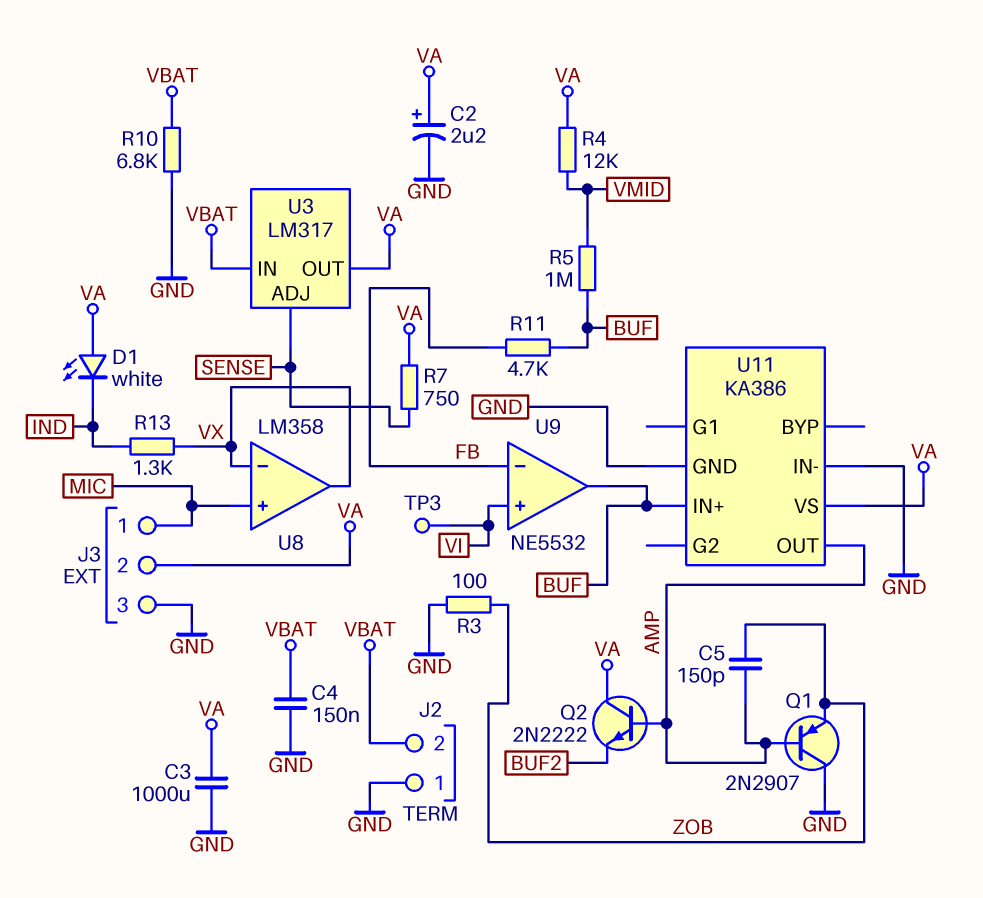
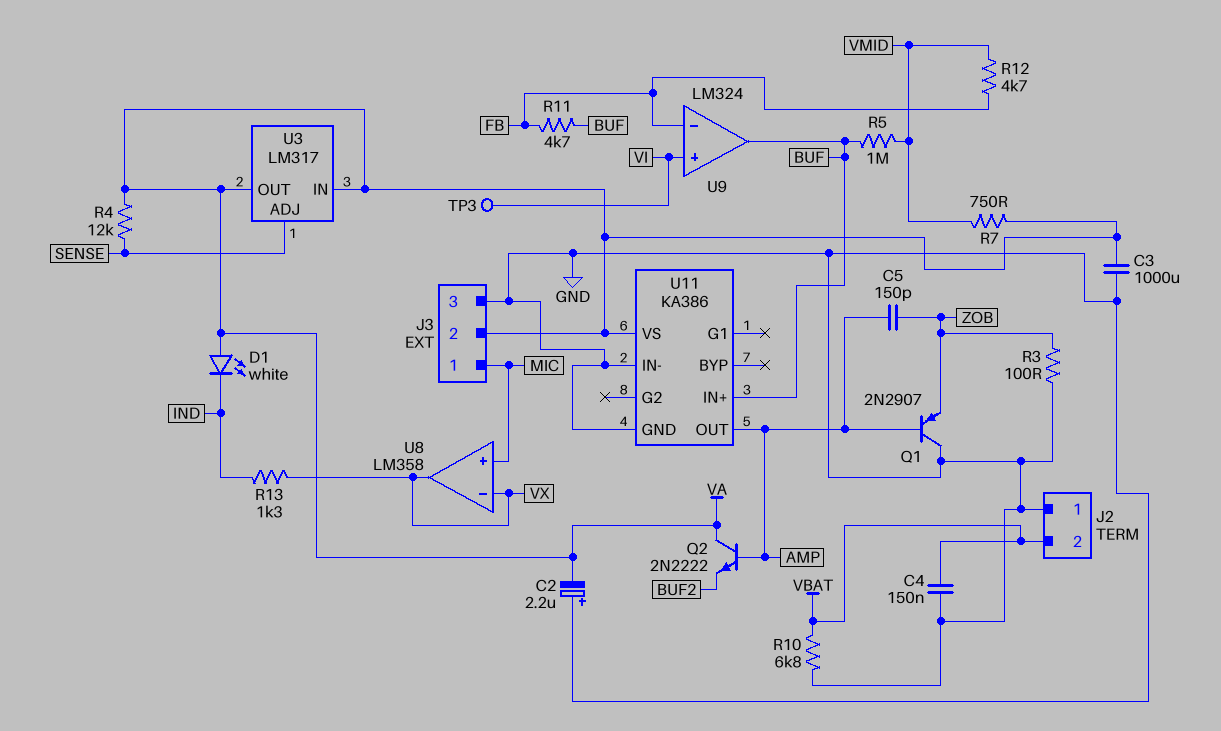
C2: 2.2uF (plus VA, minus GND) -> 2.2uF (plus GND, minus VA)
R4: 12k (VA, VMID) -> 12k (SENSE, VA)
R7: 750 (SENSE, VA) -> 750 (VA, VMID)
R12: none -> 4.7k (FB, VMID)
U3 pin IN: VBAT -> VA
U9: NE5532 -> LM324

